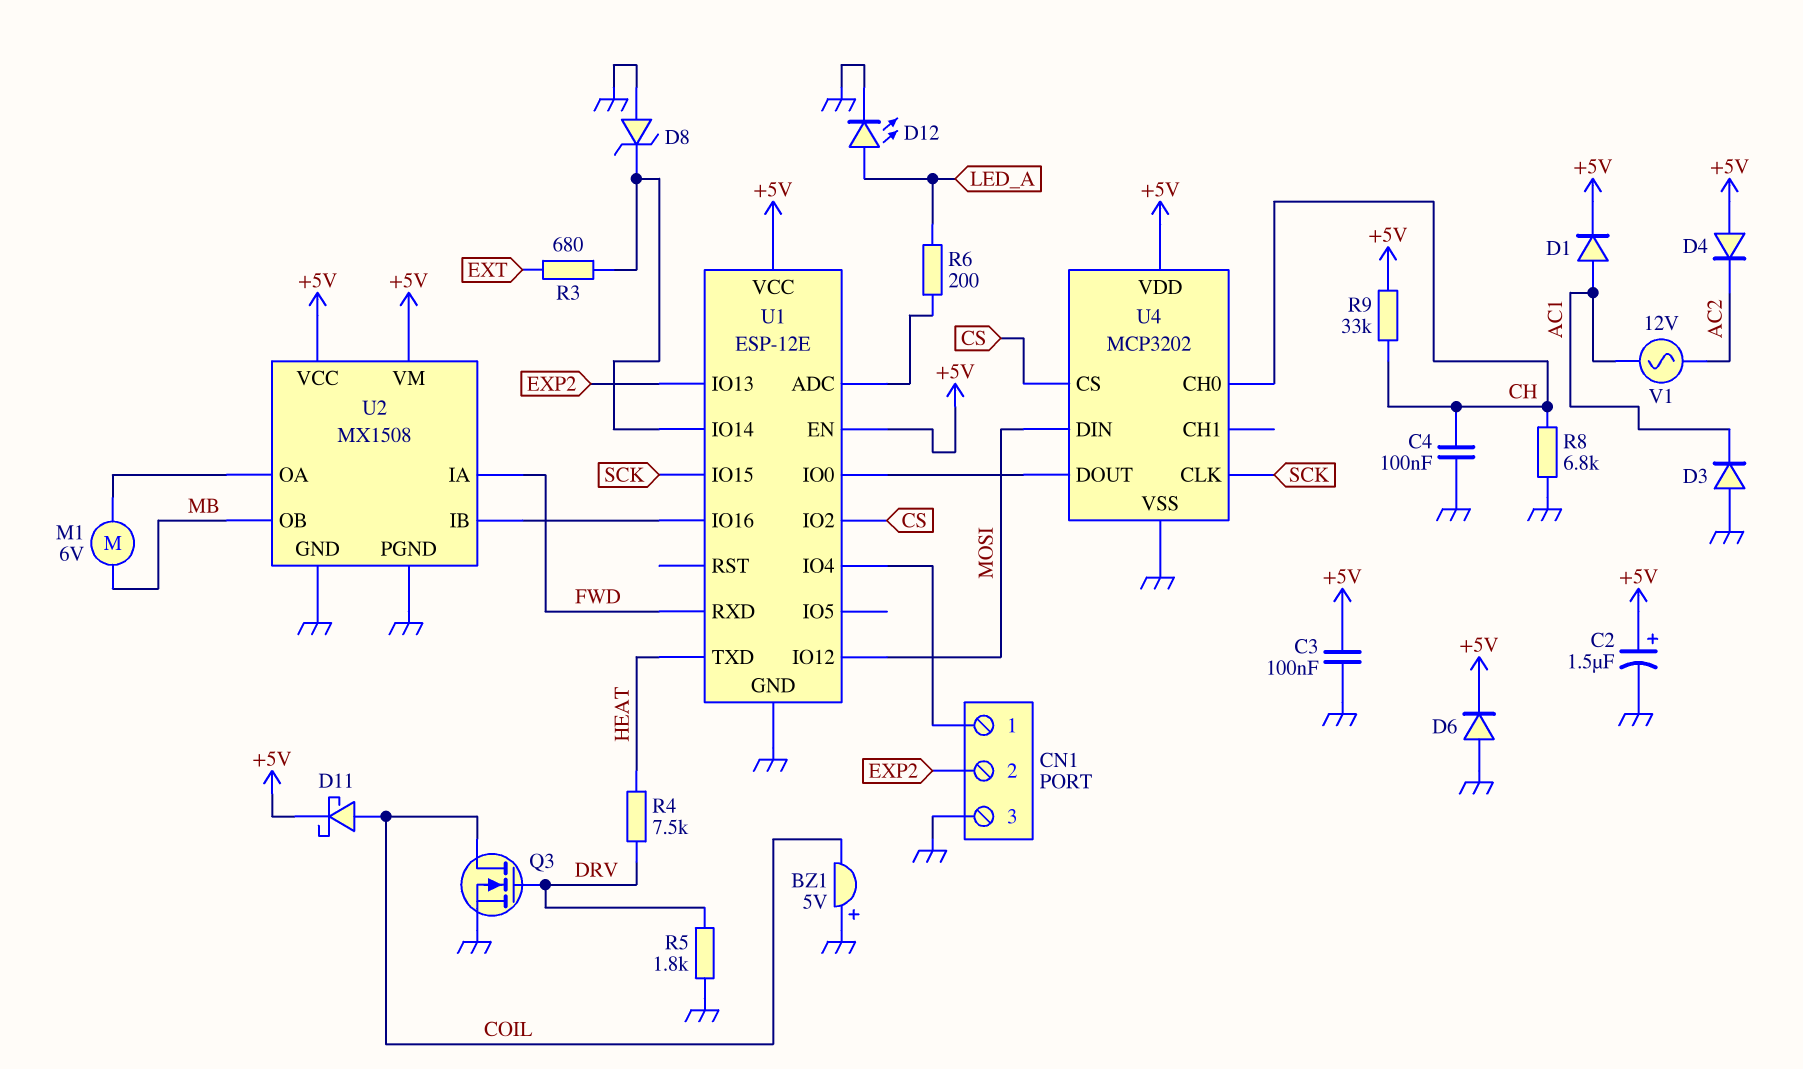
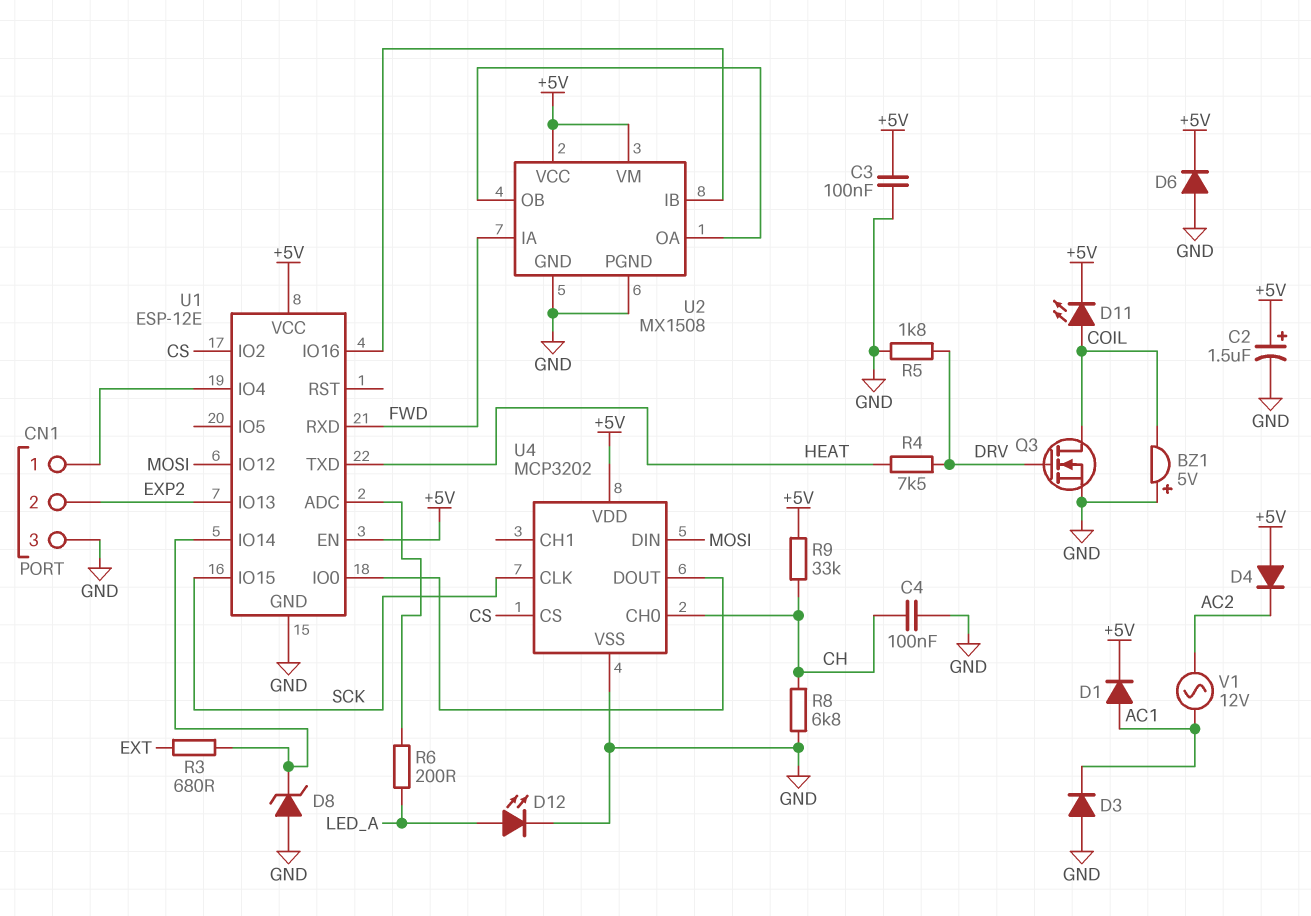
D11: schottky (A COIL, K +5V) -> LED (A COIL, K +5V)
M1: motor 6V (MB, U2/OA) -> none
U2 pin OB: MB -> U2/OA

